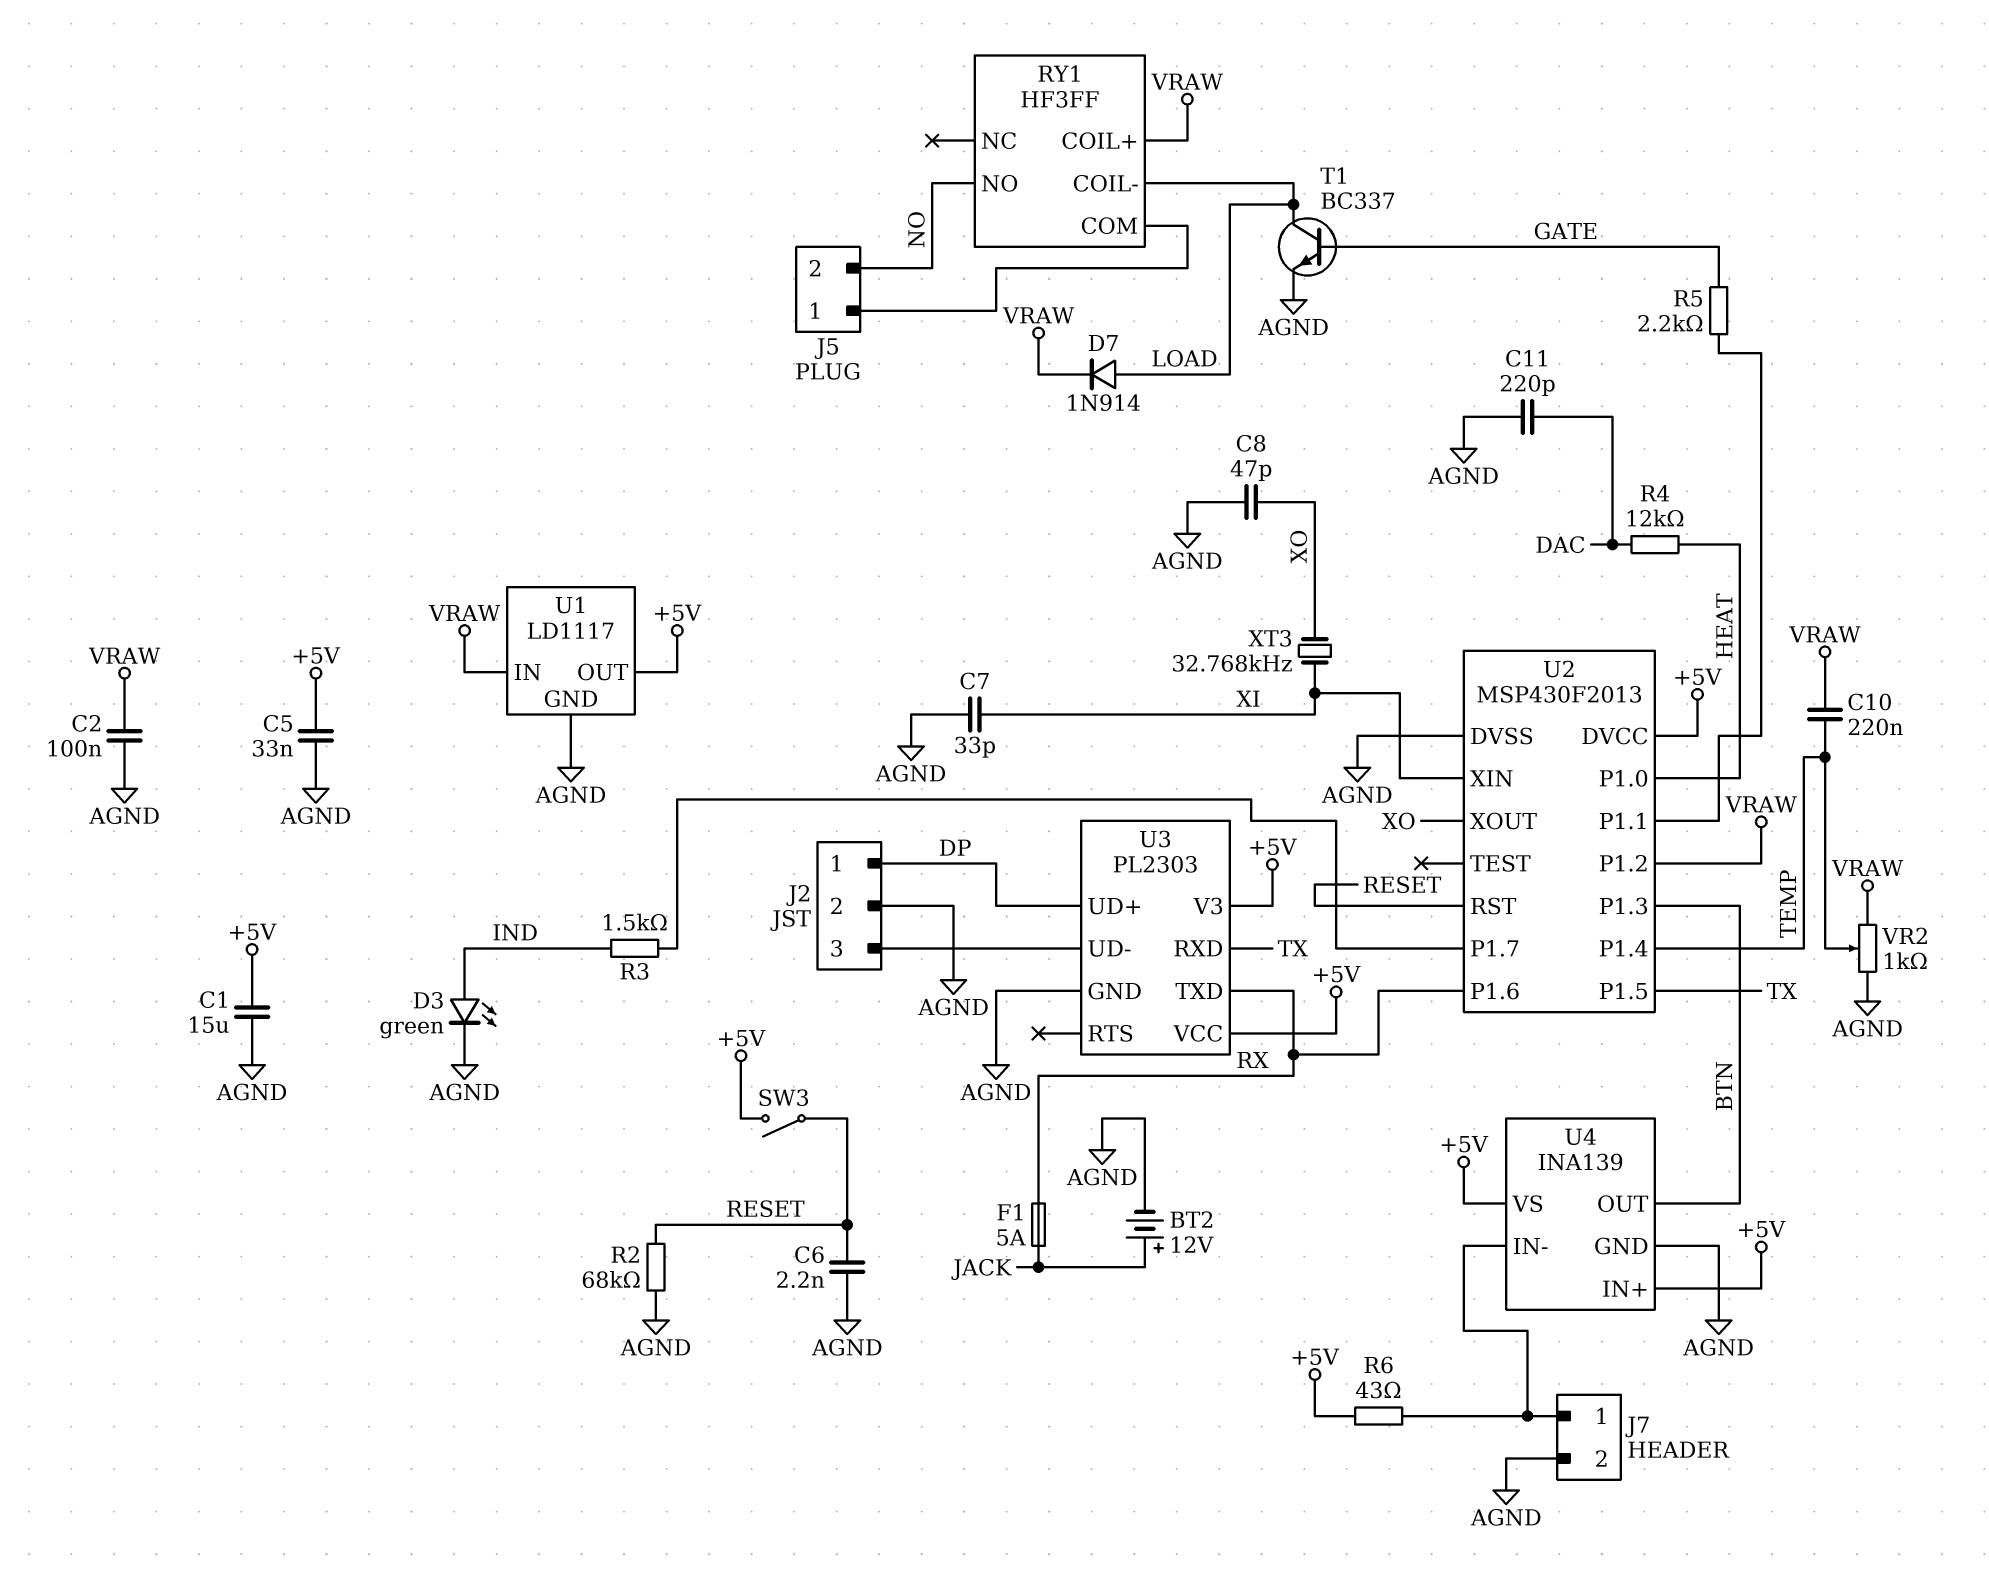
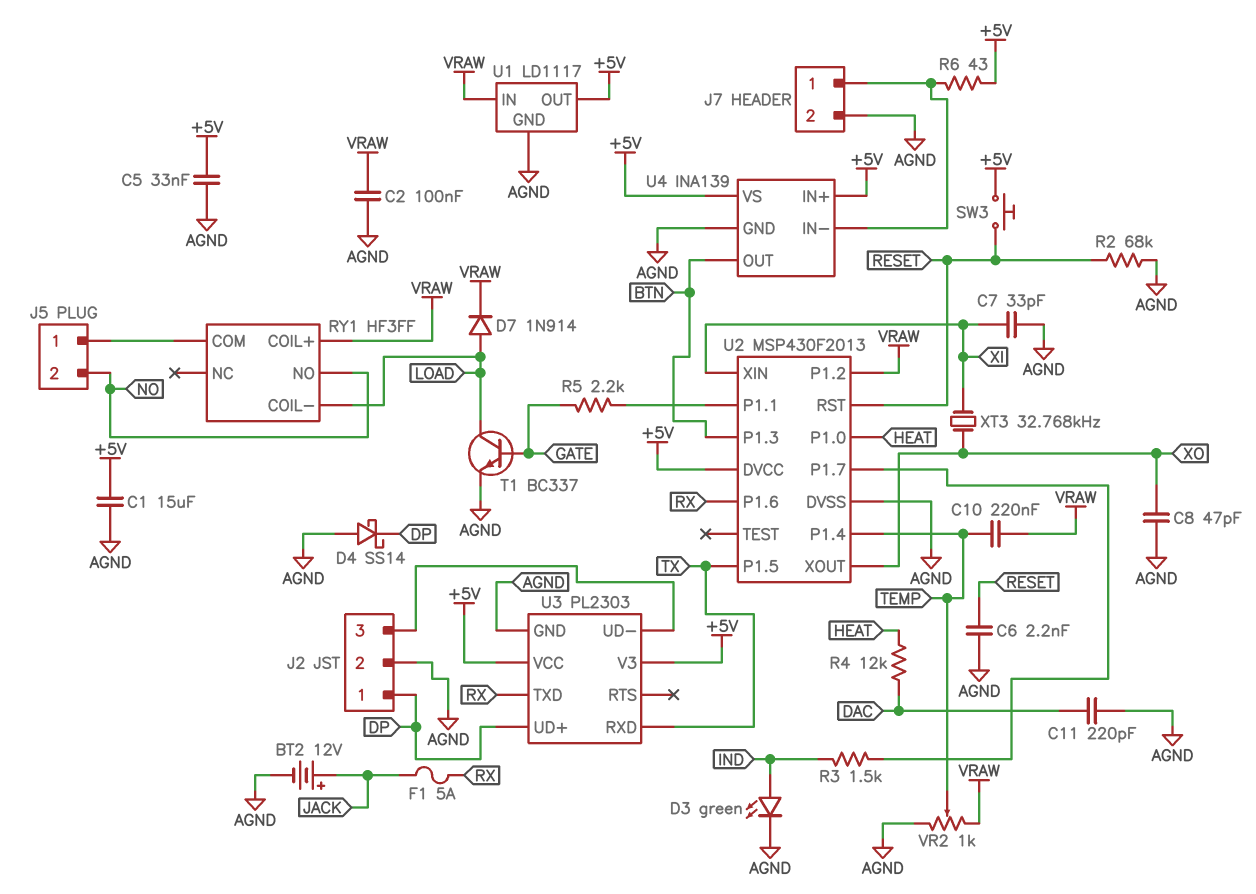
D4: none -> schottky SS14 (A AGND, K DP)
SW3: switch (+5V, RESET) -> button (+5V, RESET)

